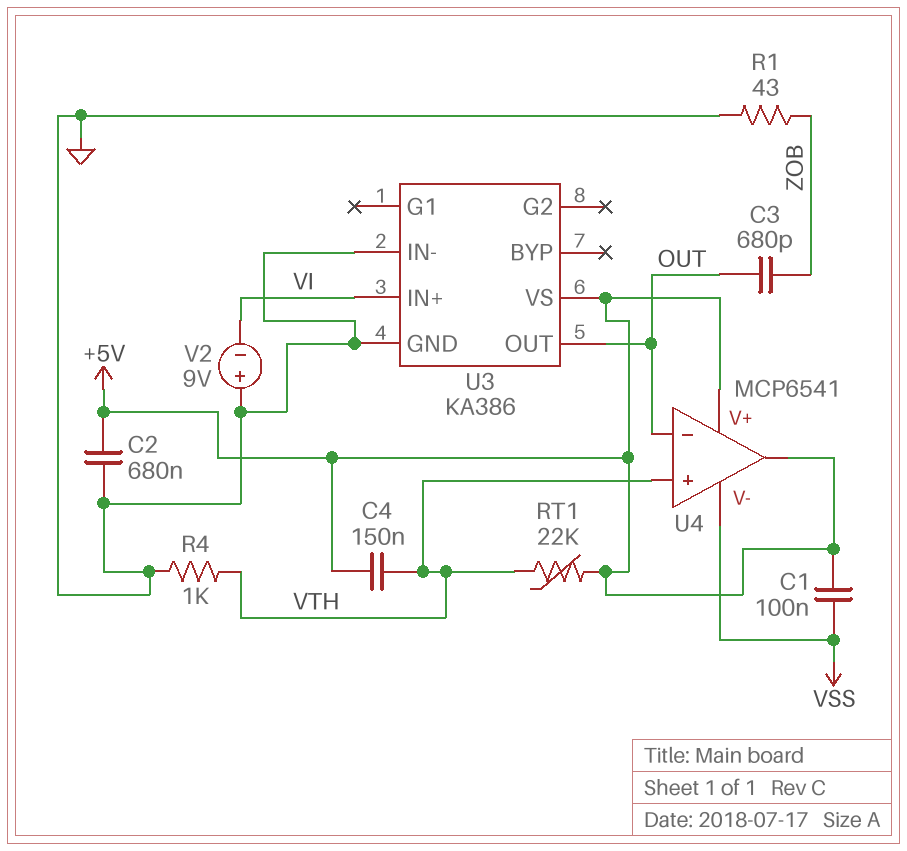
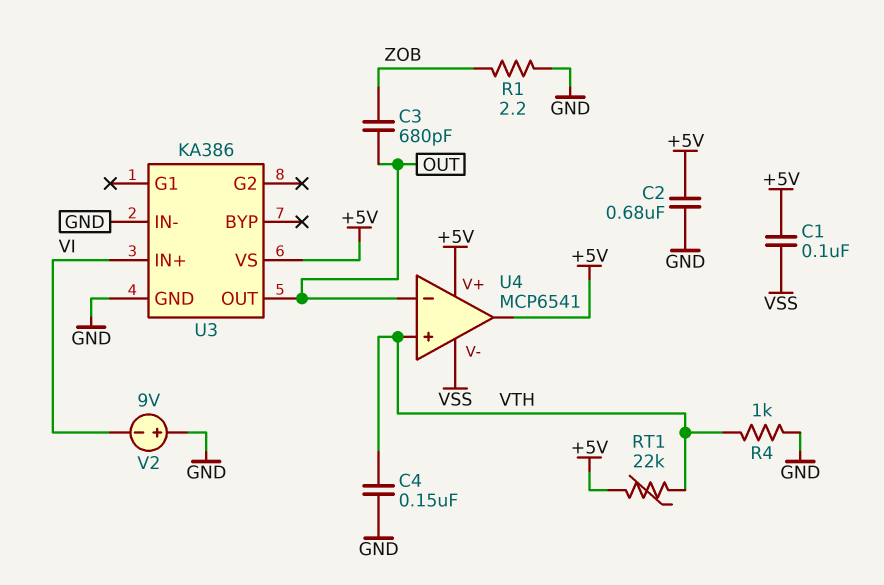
C4: 150nF (+5V, VTH) -> 150nF (GND, VTH)
R1: 43 (GND, ZOB) -> 2.2 (GND, ZOB)

